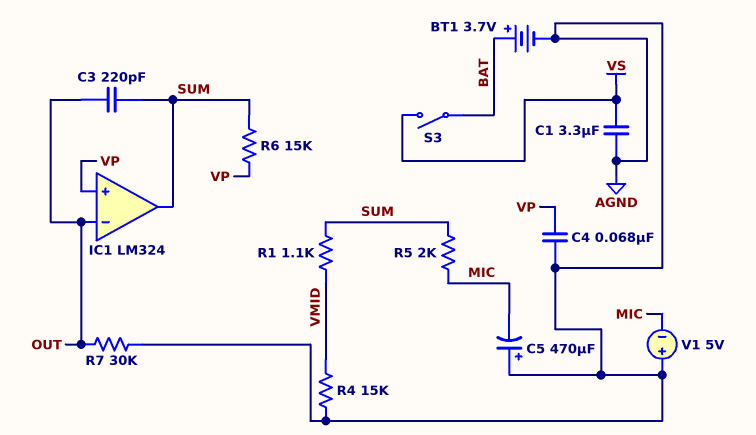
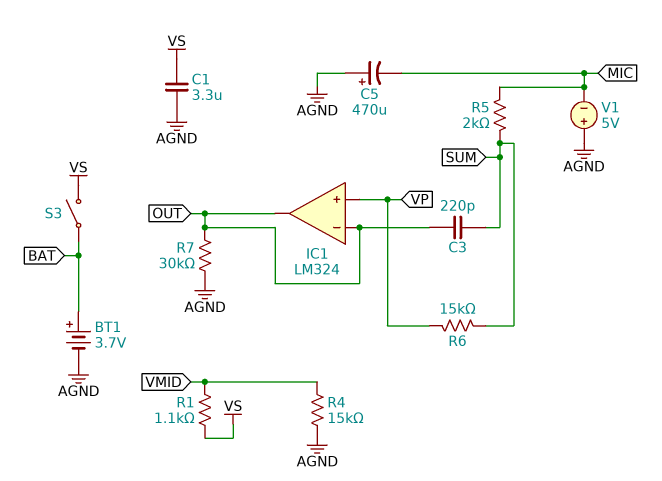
C4: 68nF (AGND, VP) -> none
IC1 pin out: SUM -> OUT
R1: 1.1k (SUM, VMID) -> 1.1k (VMID, VS)

